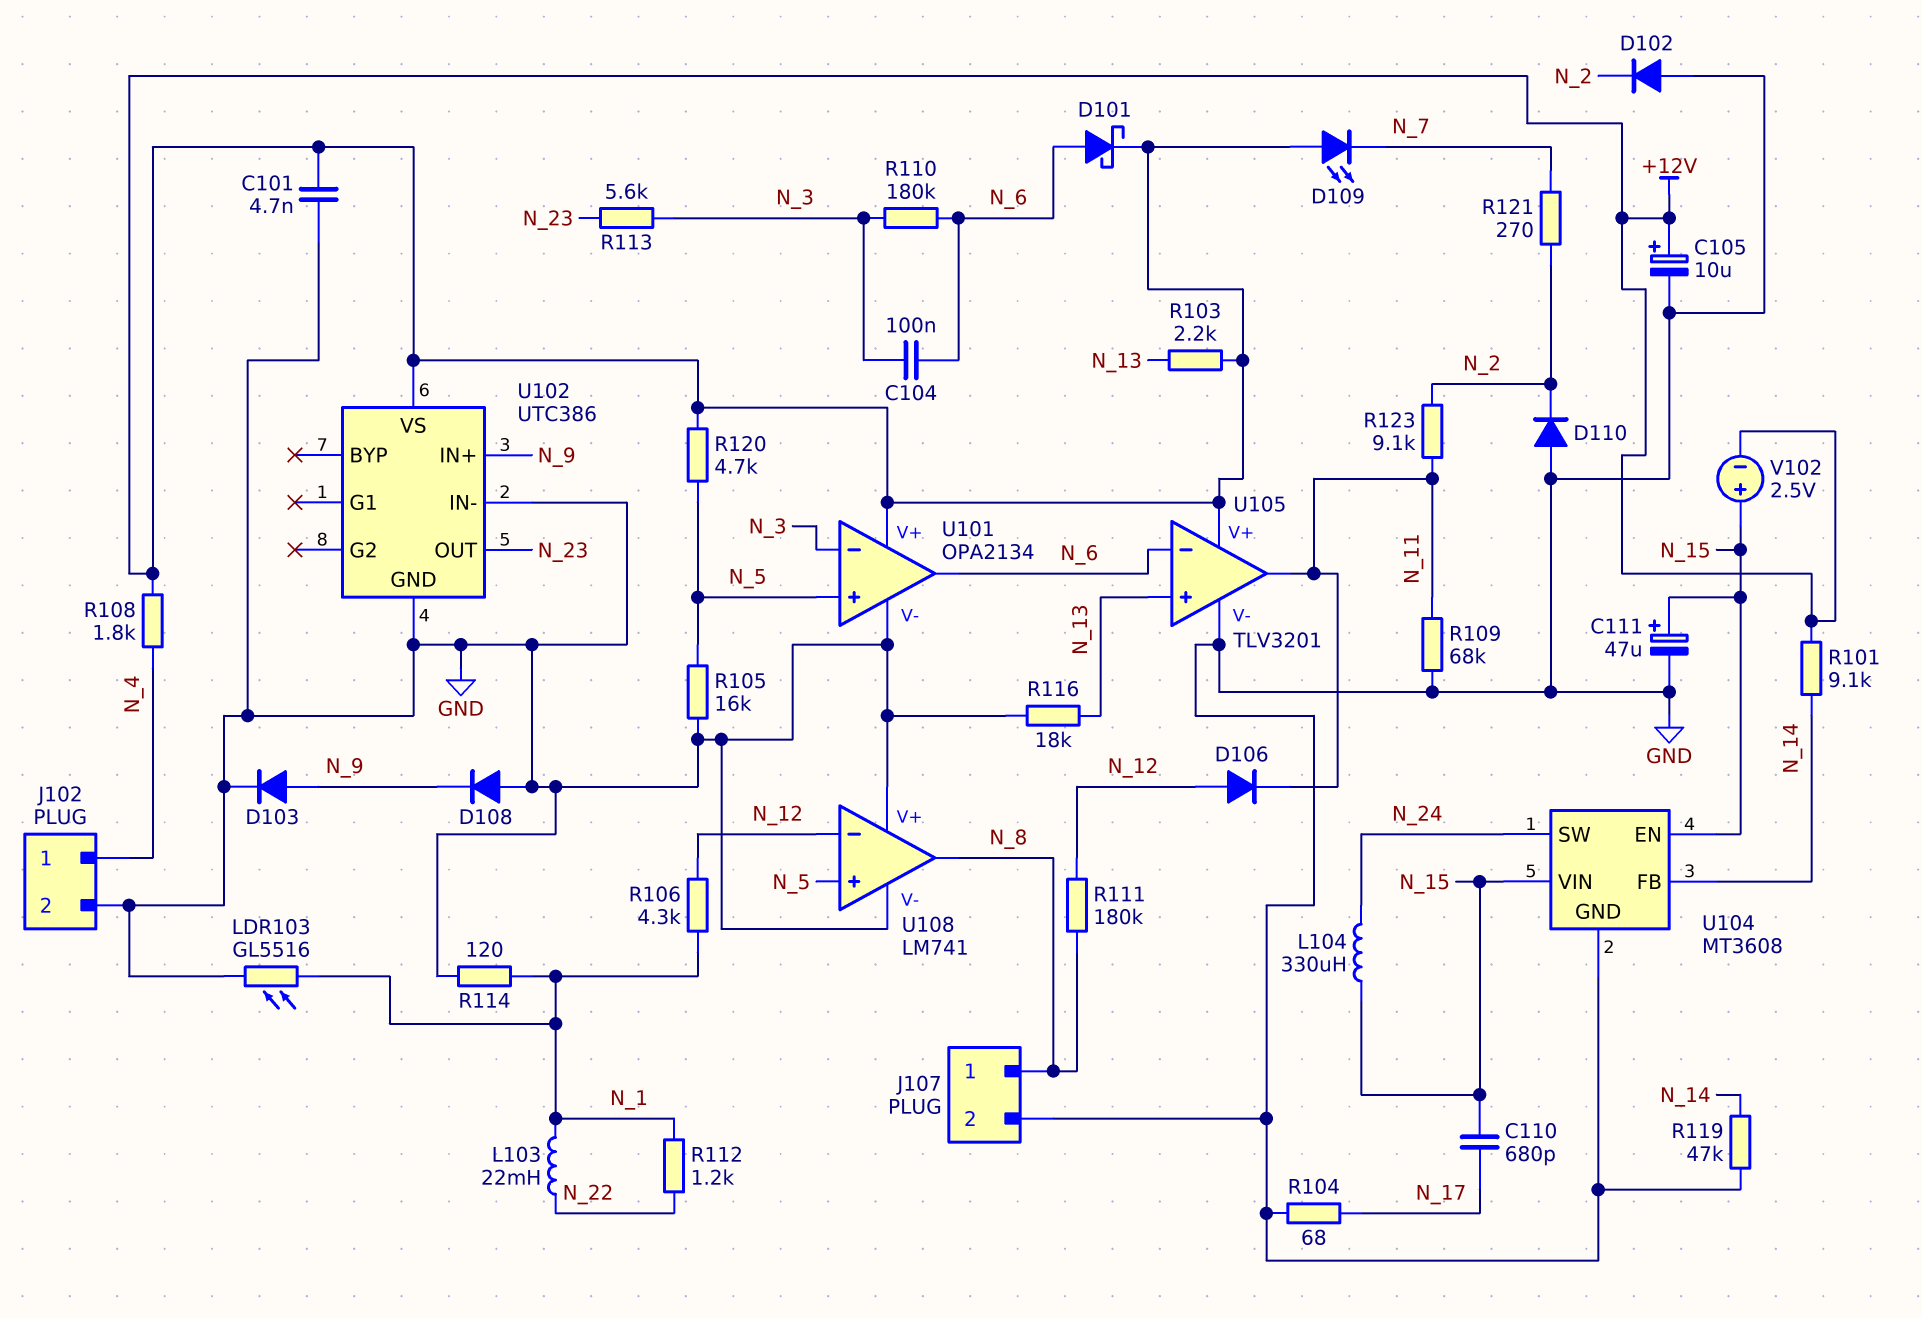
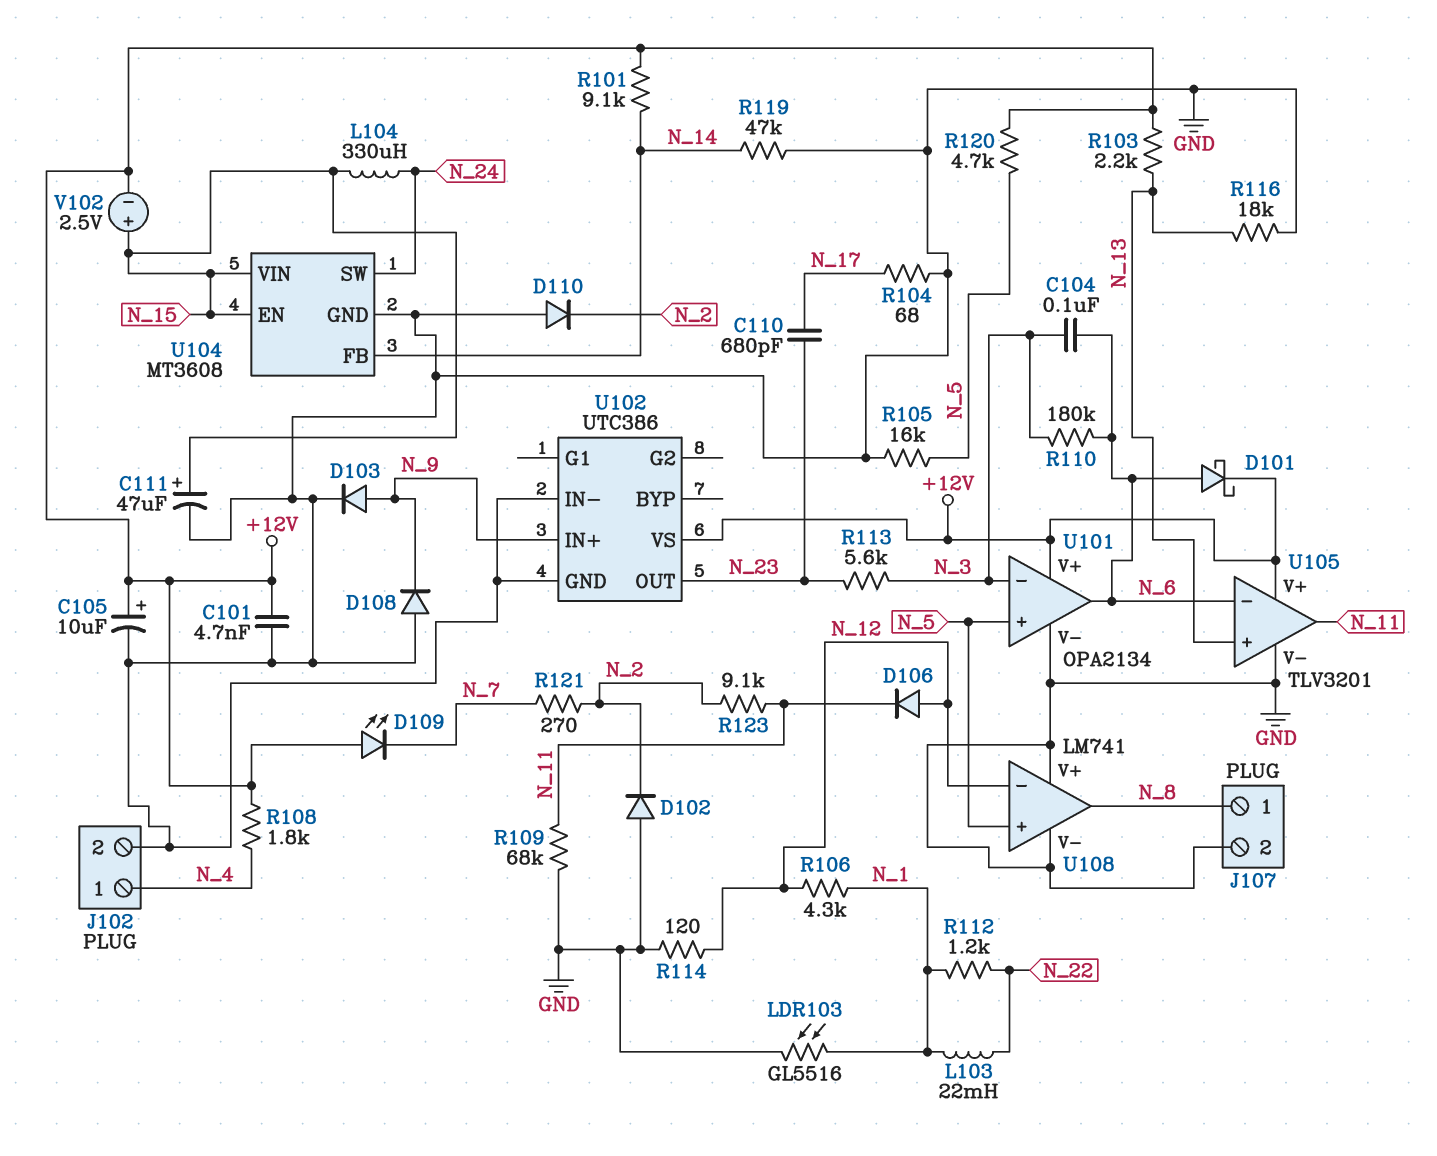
C110: 680pF (N_15, N_17) -> 680pF (N_17, N_23)
R111: 180k (N_8, N_12) -> none
R114: 120 (GND, N_1) -> 120 (GND, N_12)

